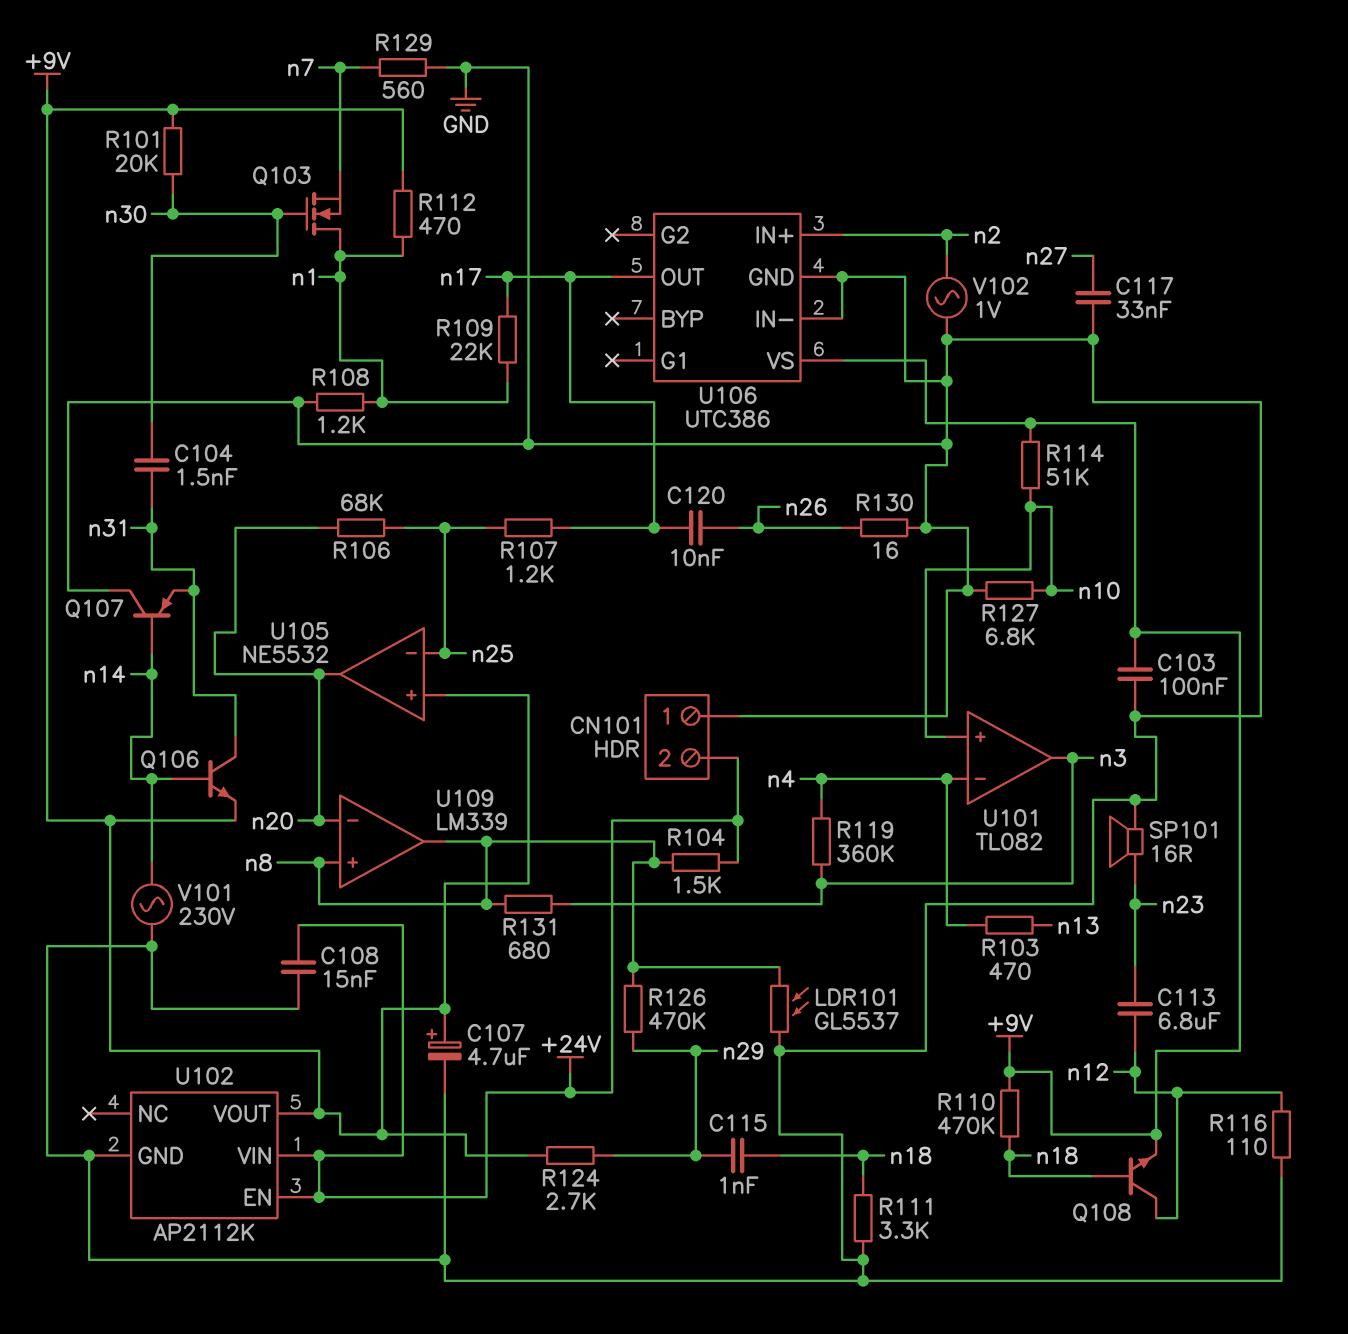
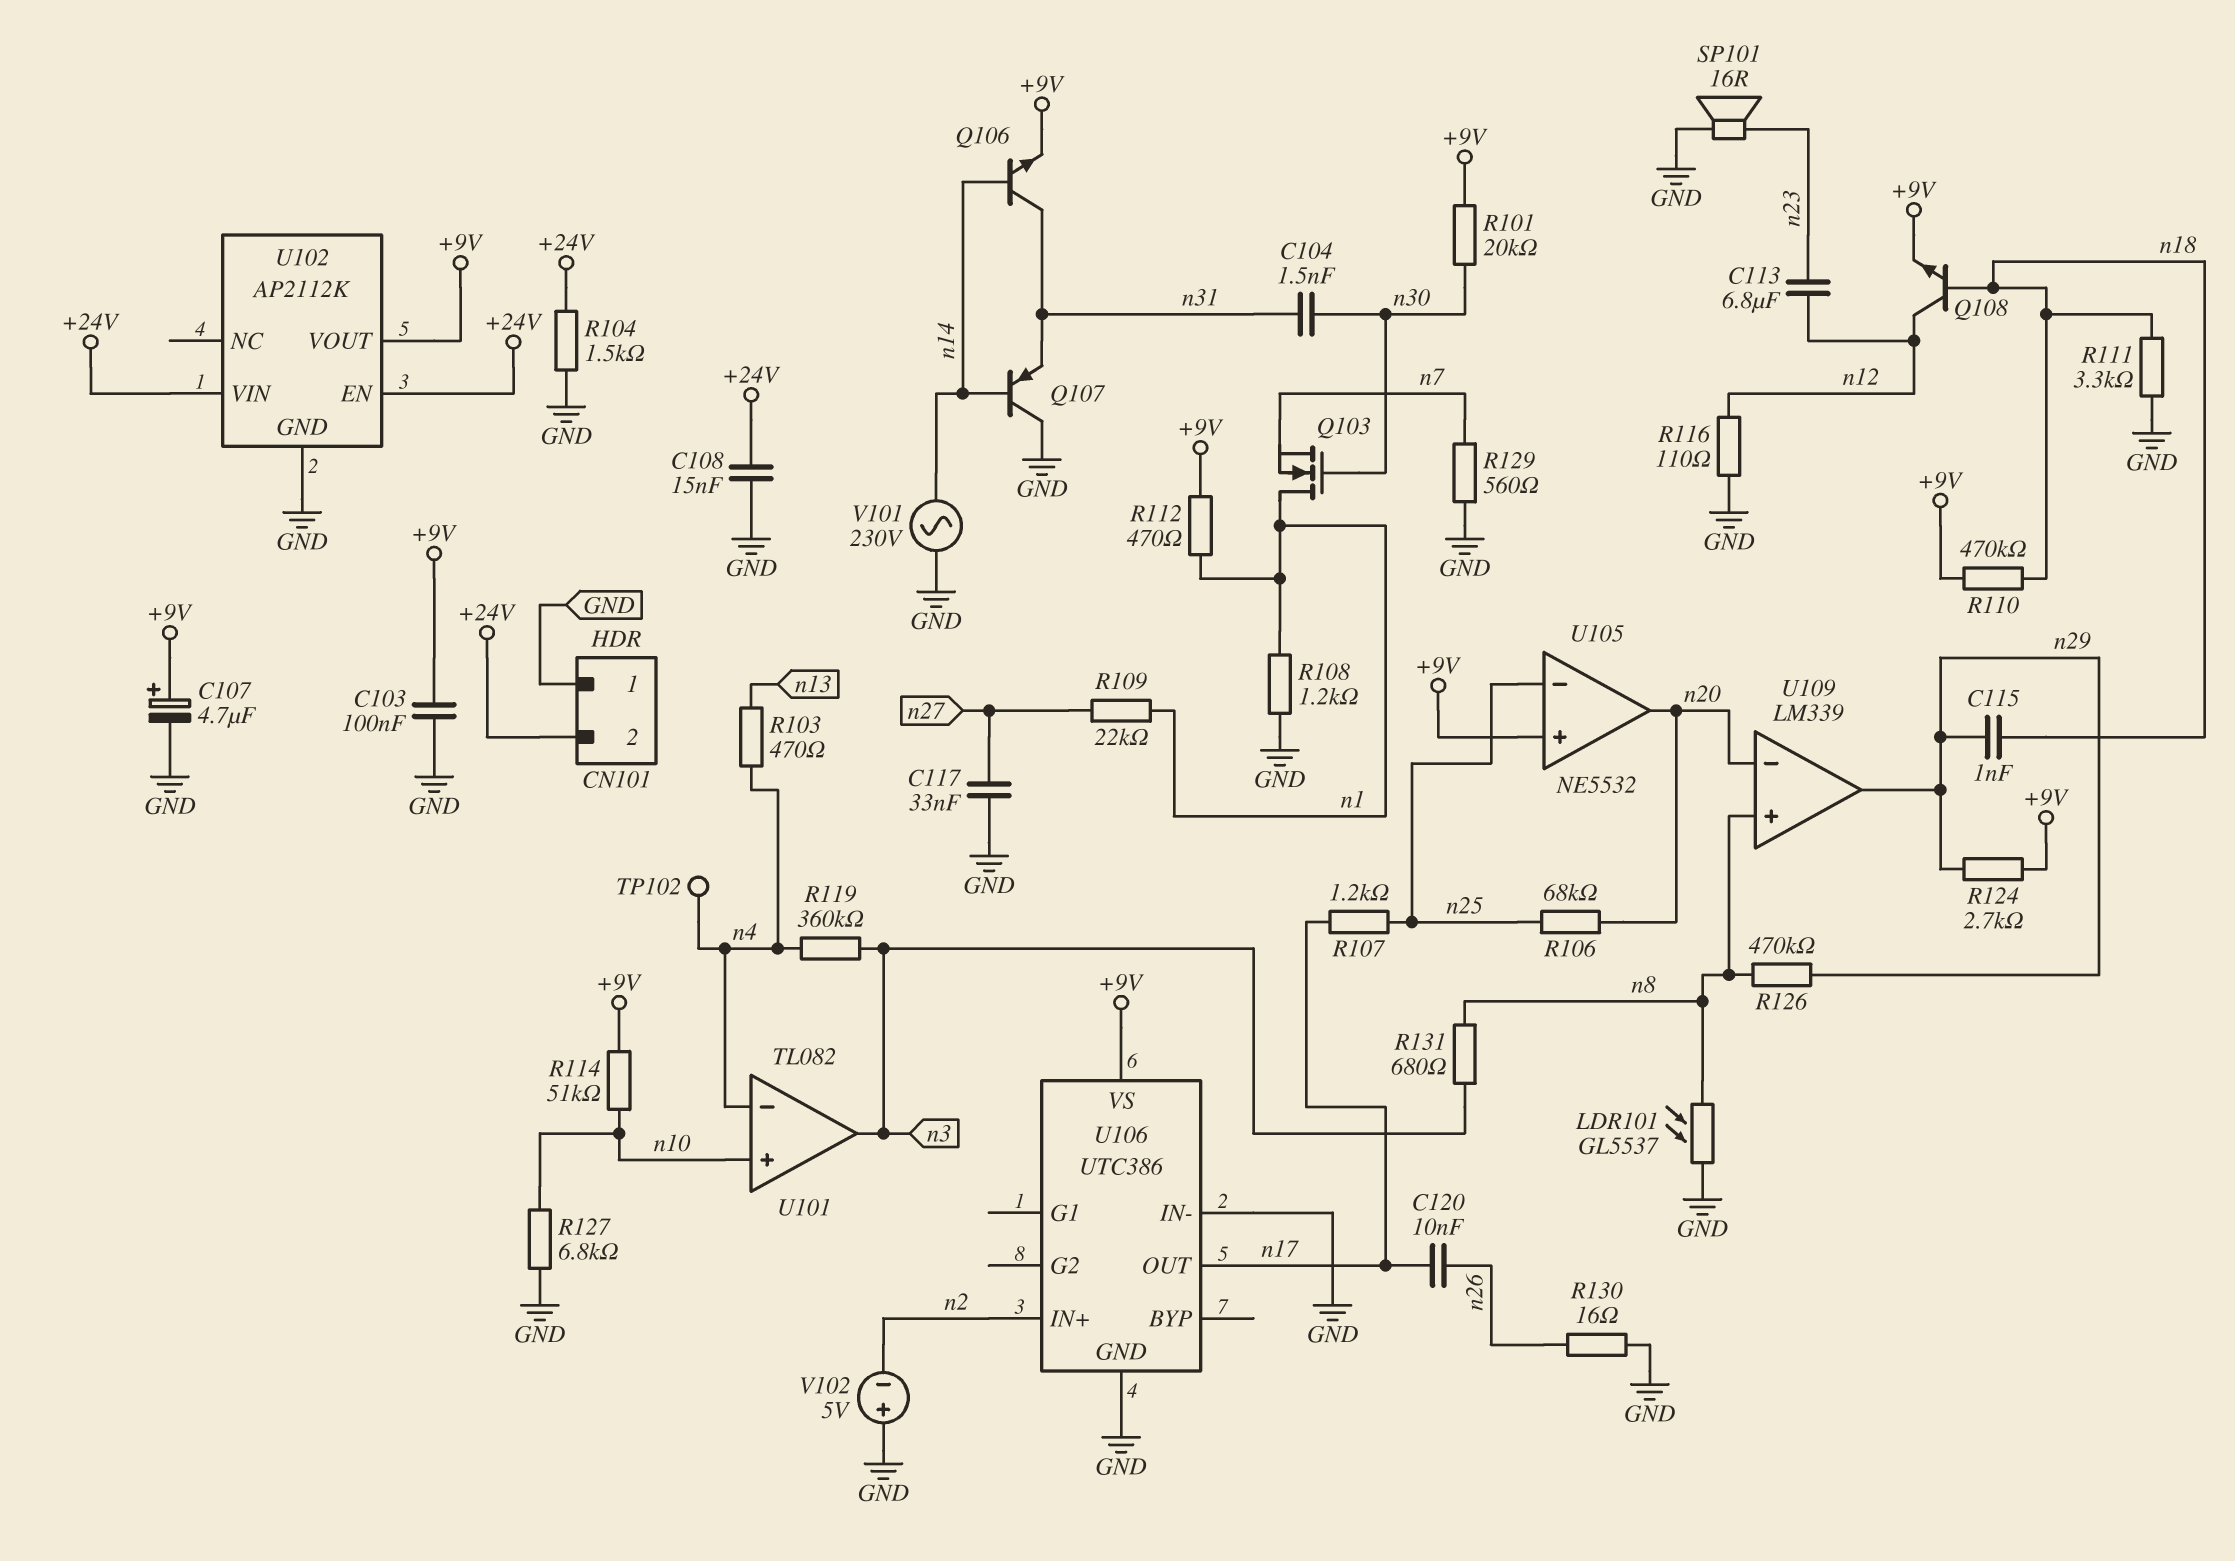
R104: 1.5k (+24V, n8) -> 1.5k (+24V, GND)
R109: 22k (n1, n17) -> 22k (n1, n27)
TP102: none -> test point (n4)
U109 pin out: n8 -> n29
V102: AC 1V (GND, n2) -> 5V (plus GND, minus n2)

